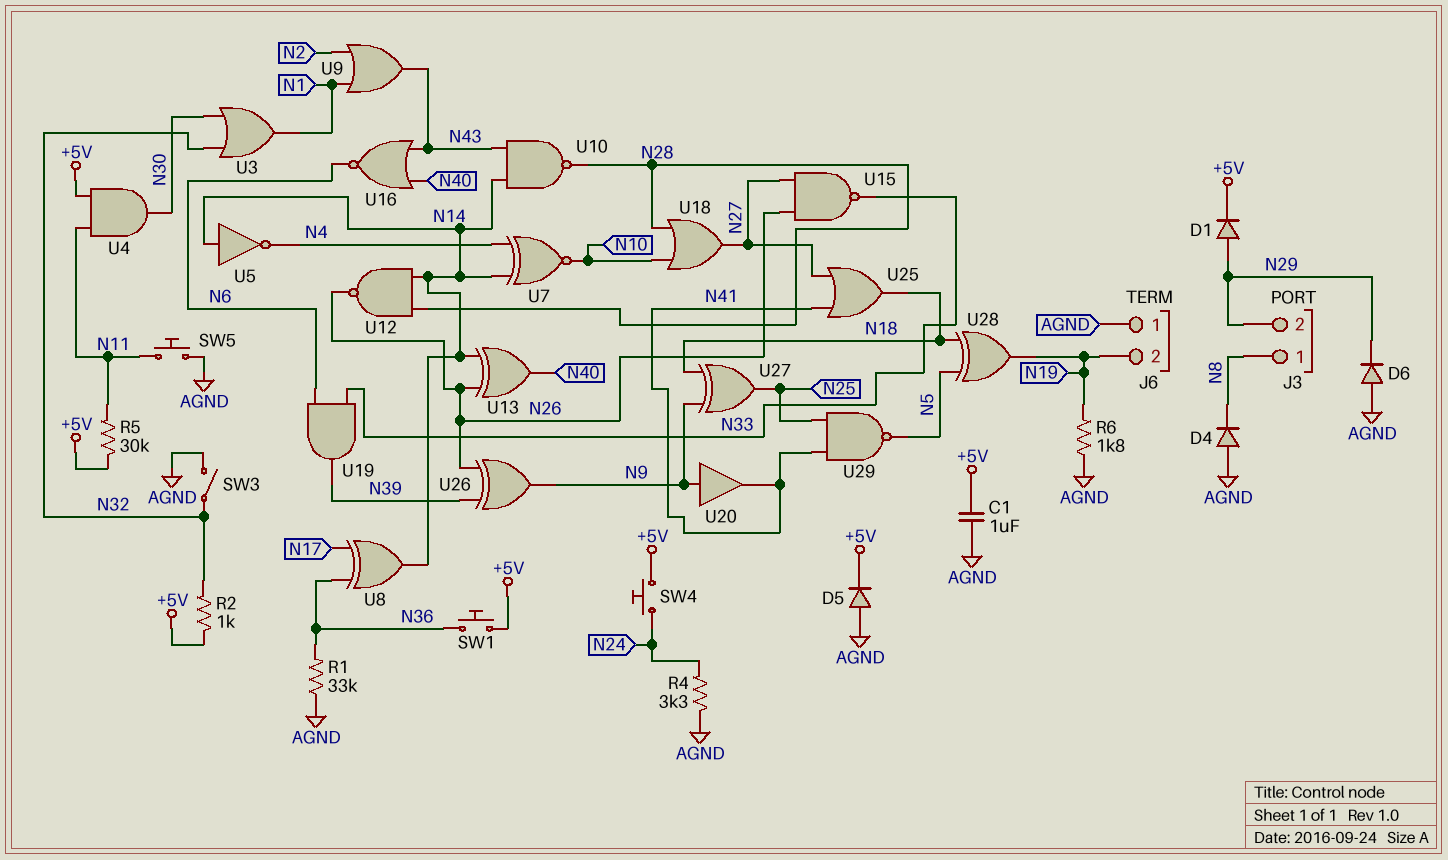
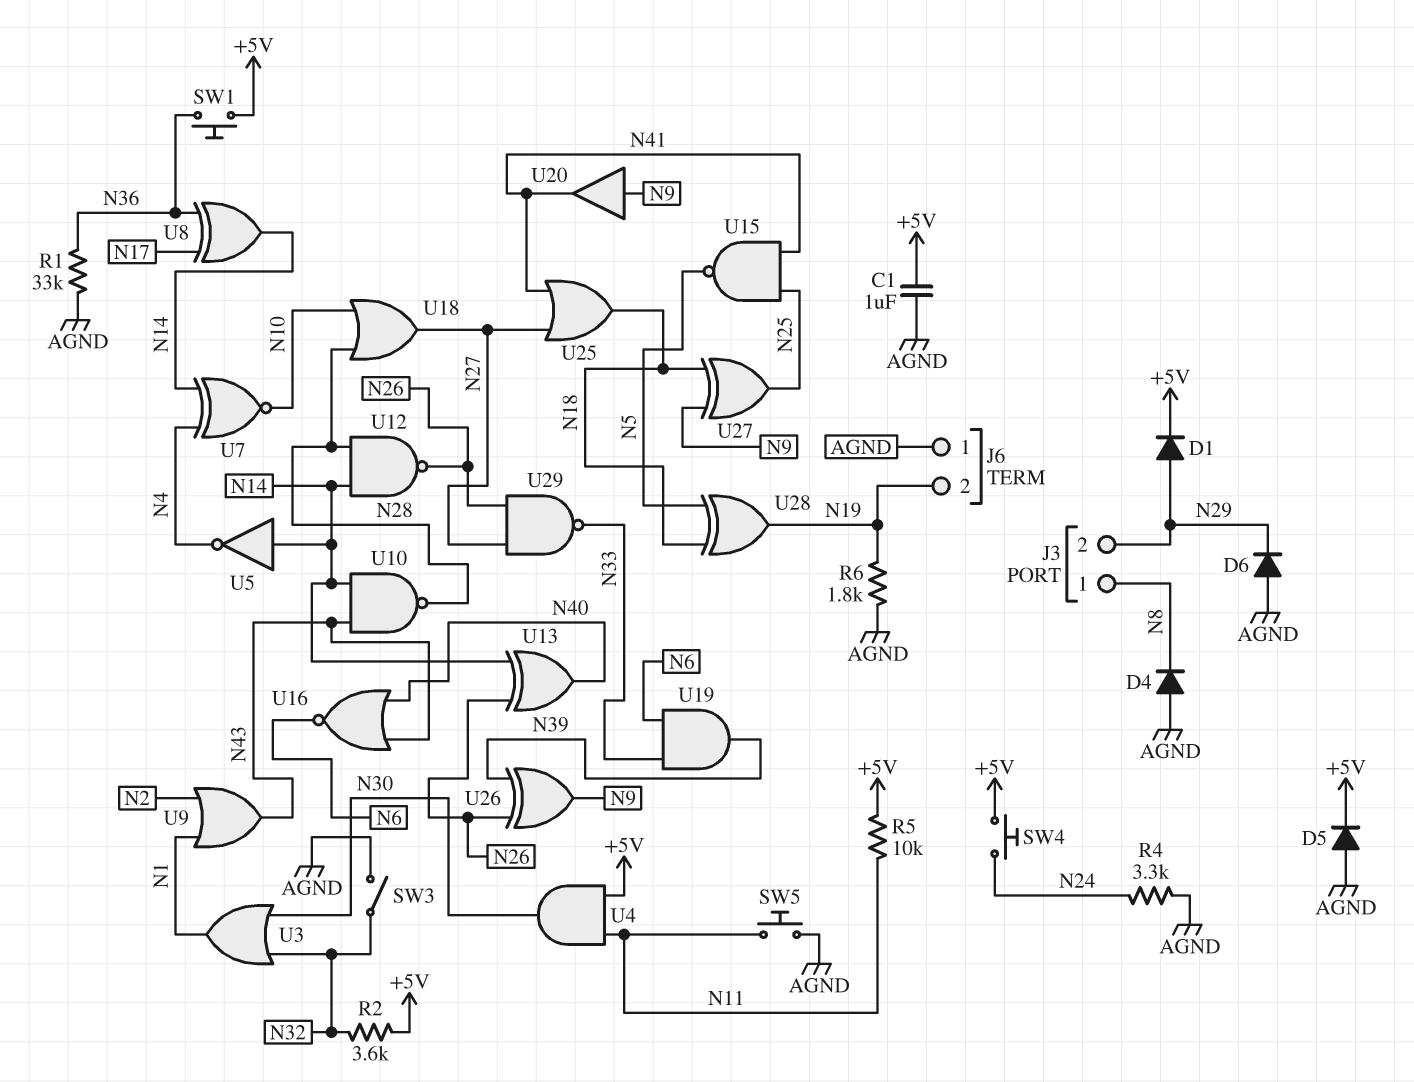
R2: 1k (+5V, N32) -> 3.6k (+5V, N32)
R5: 30k (+5V, N11) -> 10k (+5V, N11)
U15: NAND (in N26, in N27, out N33) -> NAND (in N25, in N41, out N5)
U29: NAND (in N25, in N41, out N5) -> NAND (in N26, in N27, out N33)

